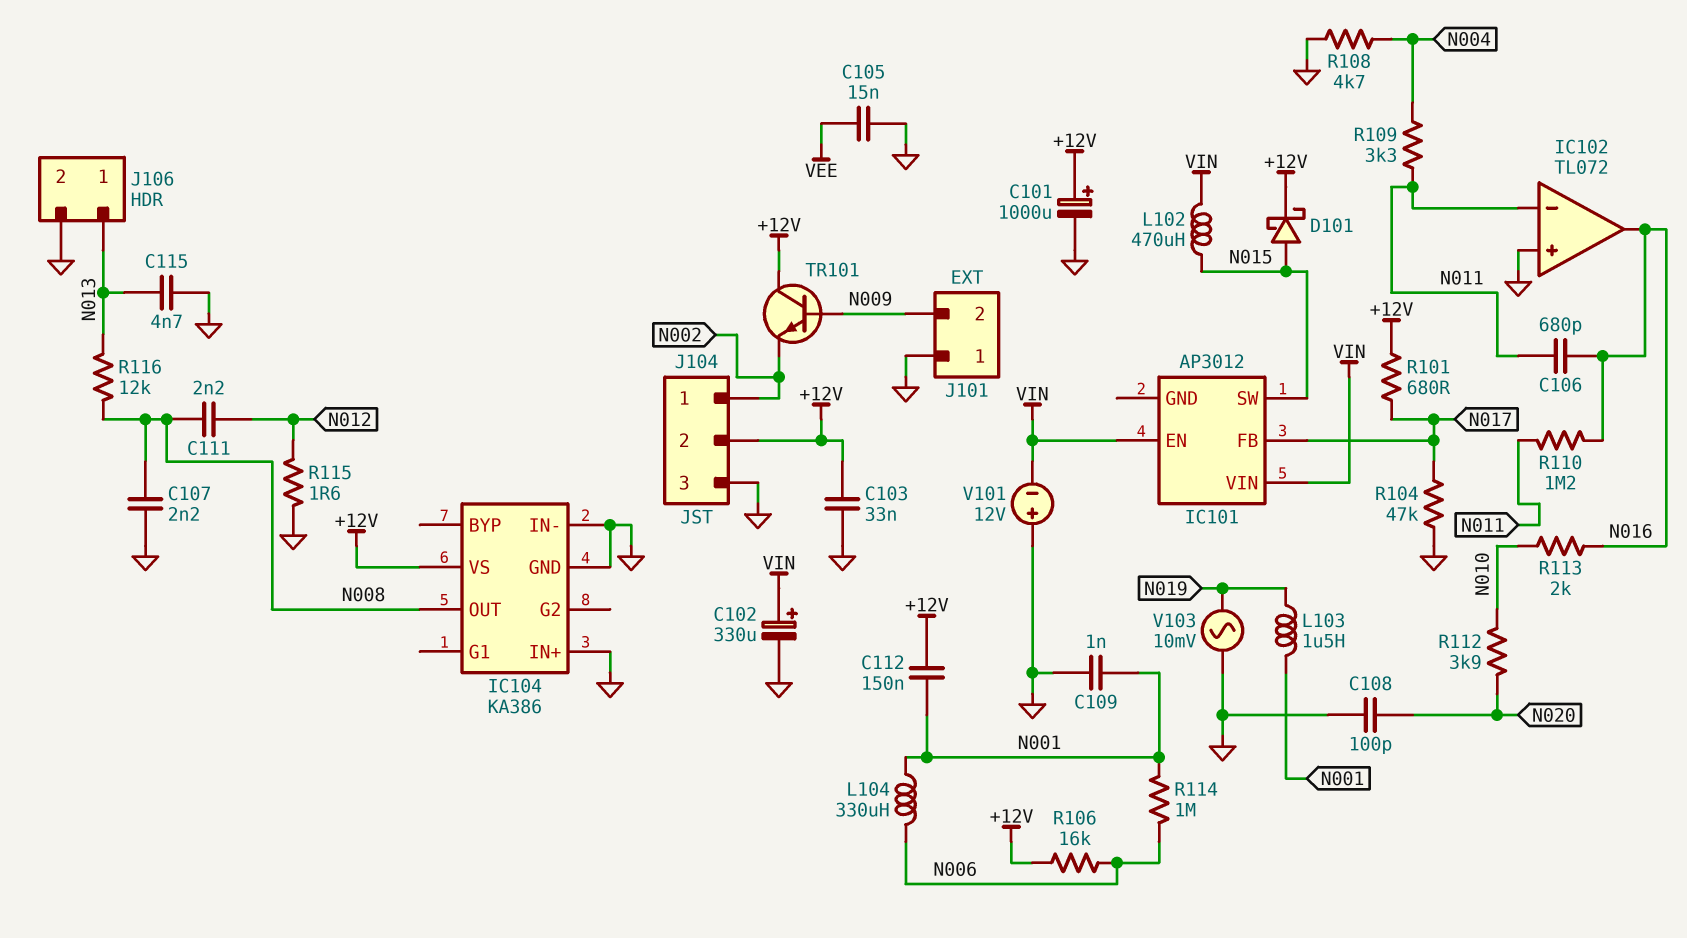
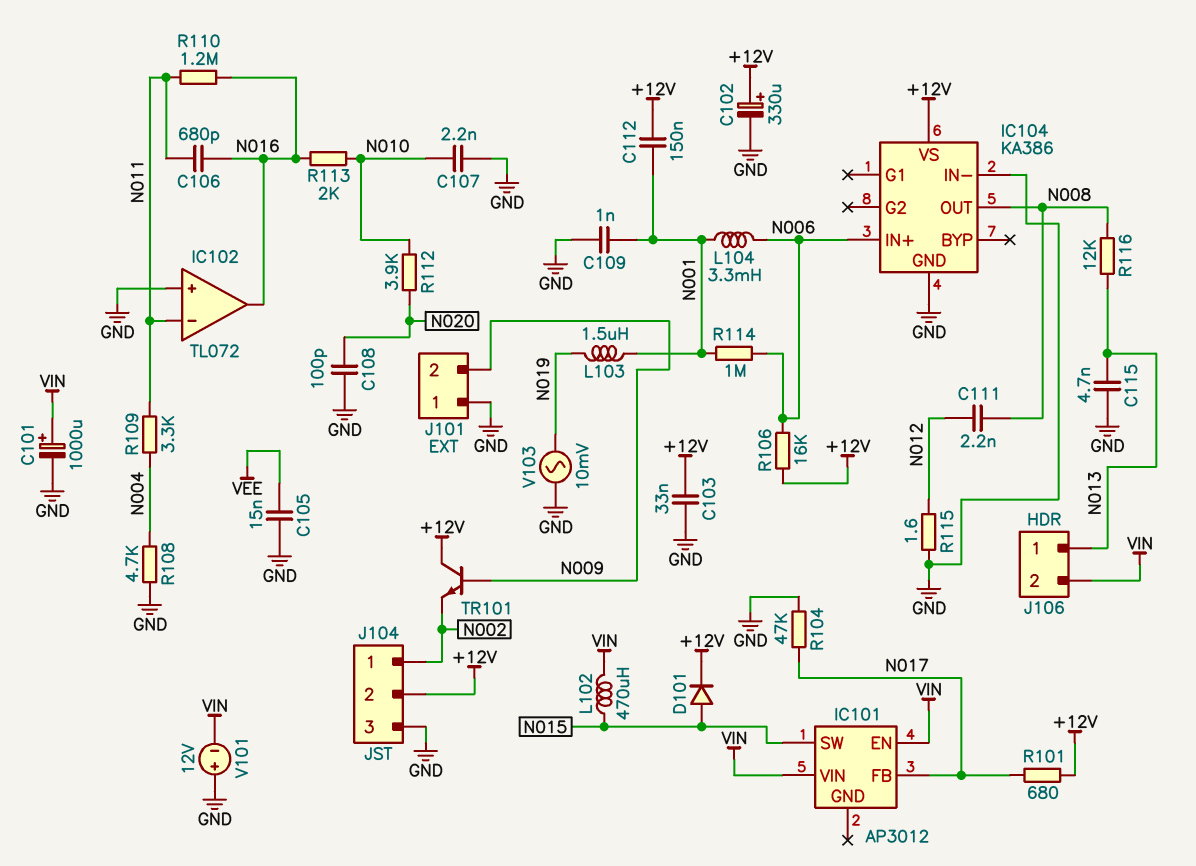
C101: 1000uF (plus +12V, minus GND) -> 1000uF (plus VIN, minus GND)
C102: 330uF (plus VIN, minus GND) -> 330uF (plus +12V, minus GND)
C107: 2.2nF (GND, N008) -> 2.2nF (GND, N010)
D101: schottky (A N015, K +12V) -> diode (A N015, K +12V)
IC104 pin IN+: GND -> N006
J106 pin 2: GND -> VIN
L104: 330uH (N001, N006) -> 3.3mH (N001, N006)

